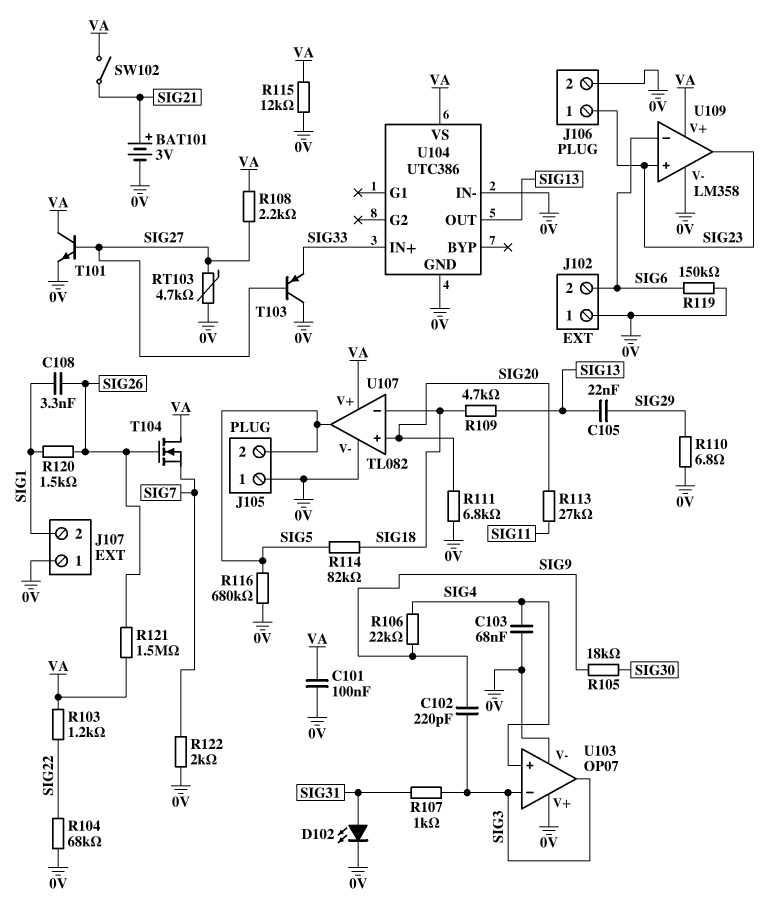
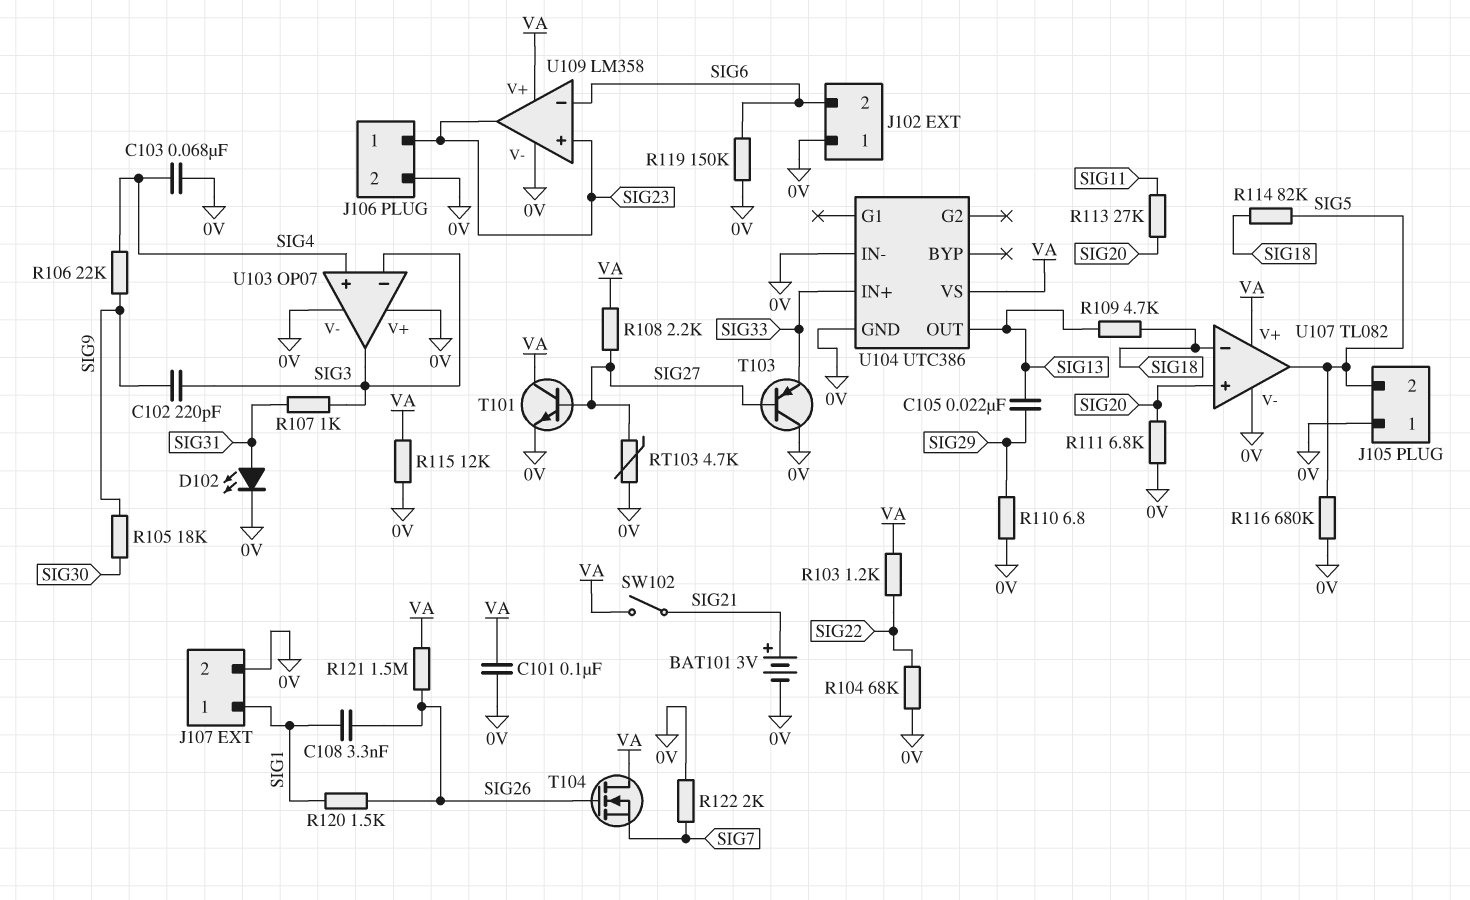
J107 pin 1: 0V -> SIG1
J107 pin 2: SIG1 -> 0V

